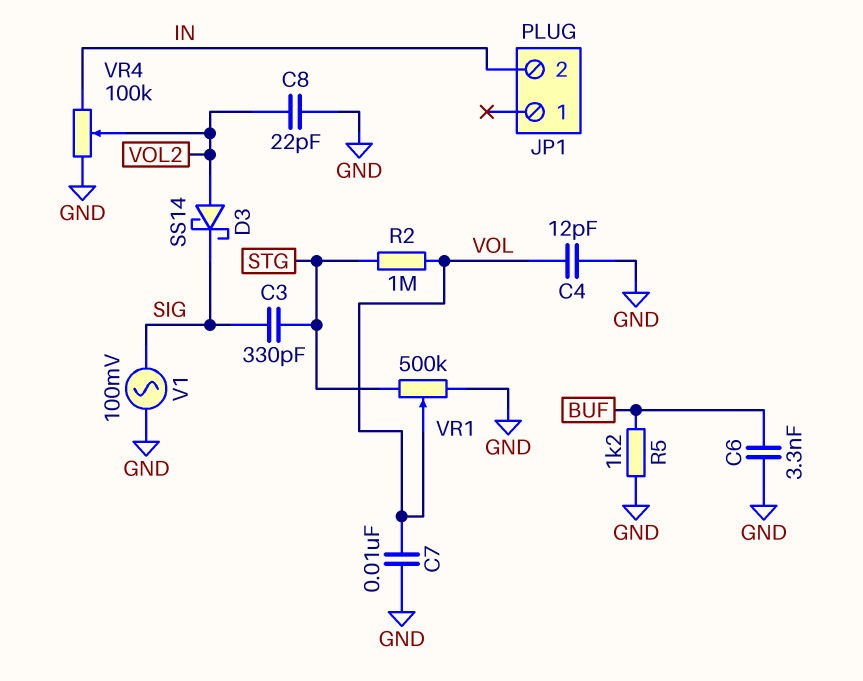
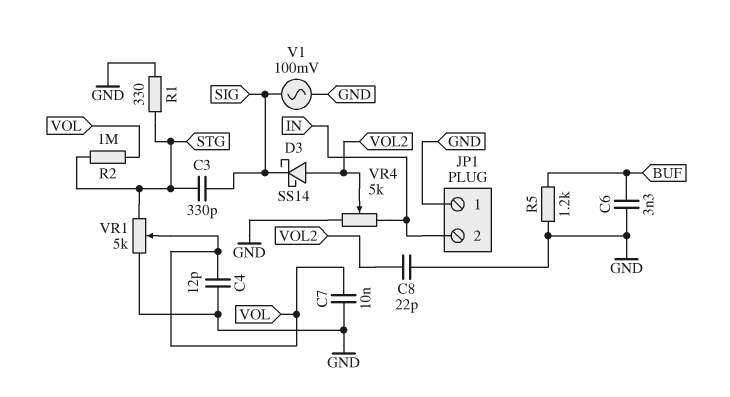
JP1 pin 1: none -> GND
R1: none -> 330 (GND, STG)
VR1: 500k (GND, STG, wiper VOL) -> 5k (GND, STG, wiper VOL)
VR4: 100k (GND, IN, wiper VOL2) -> 5k (GND, IN, wiper VOL2)

